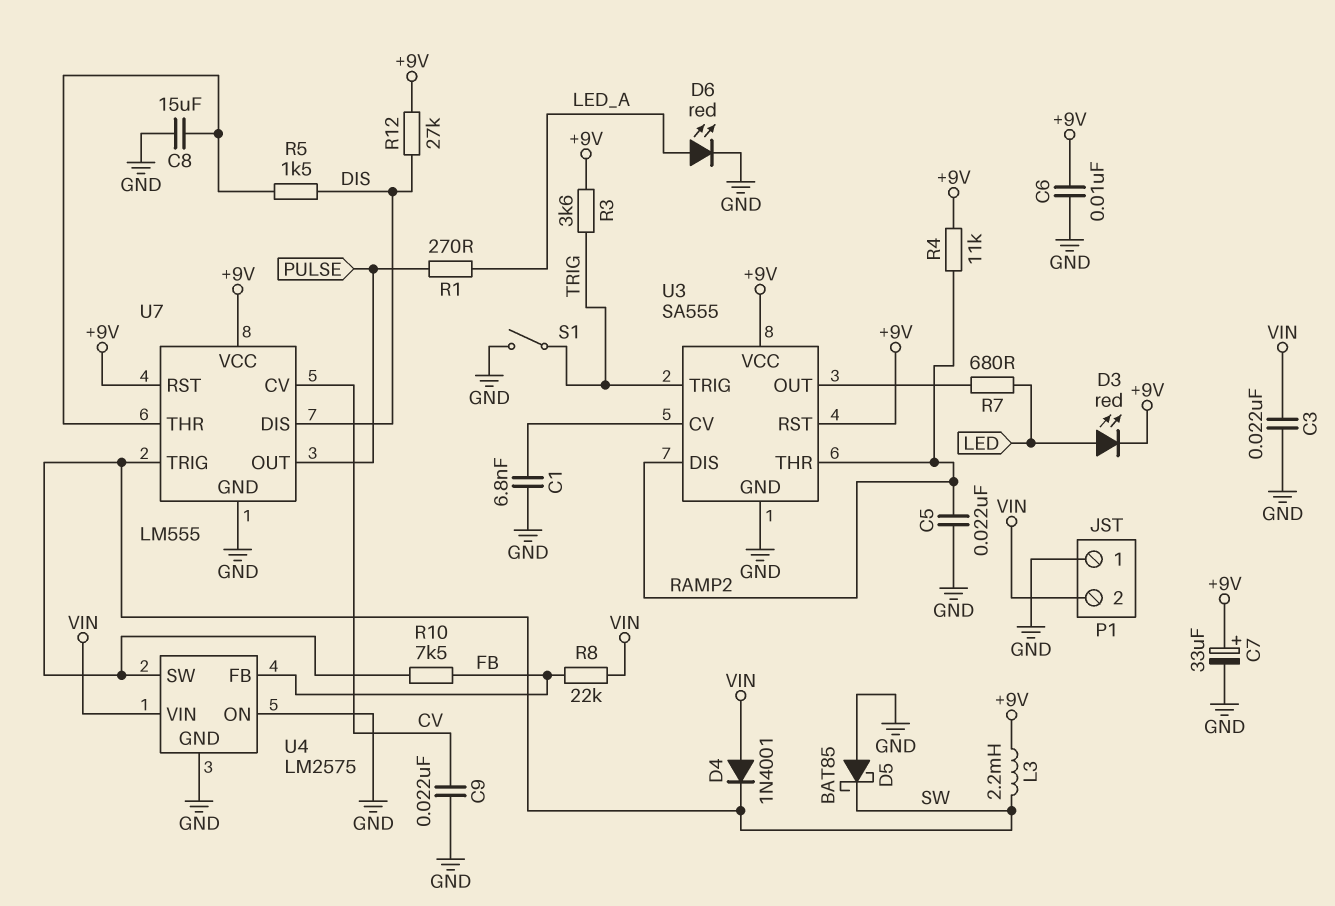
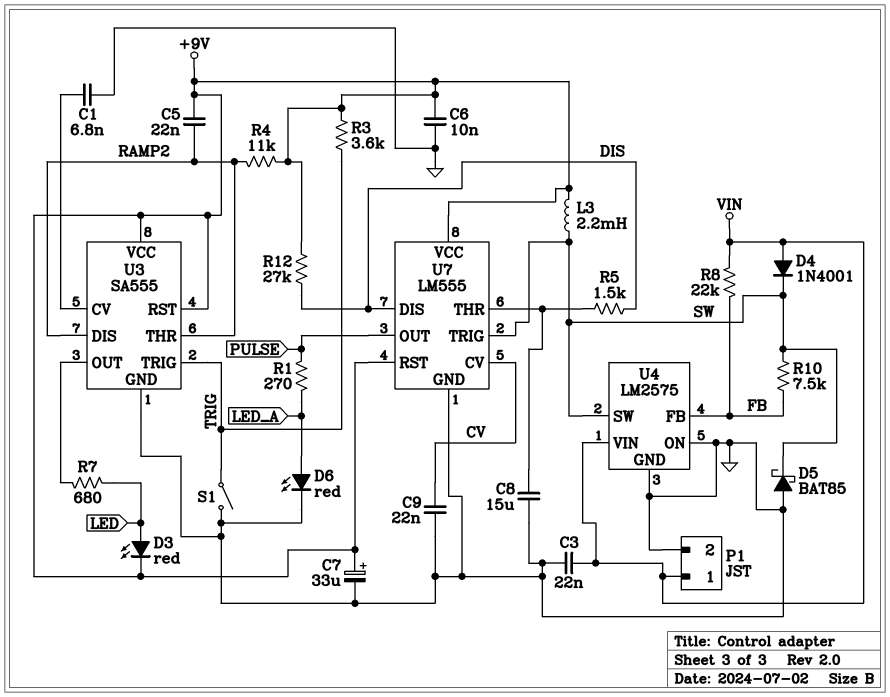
C5: 22nF (GND, RAMP2) -> 22nF (+9V, RAMP2)
P1 pin 1: GND -> VIN
P1 pin 2: VIN -> GND

